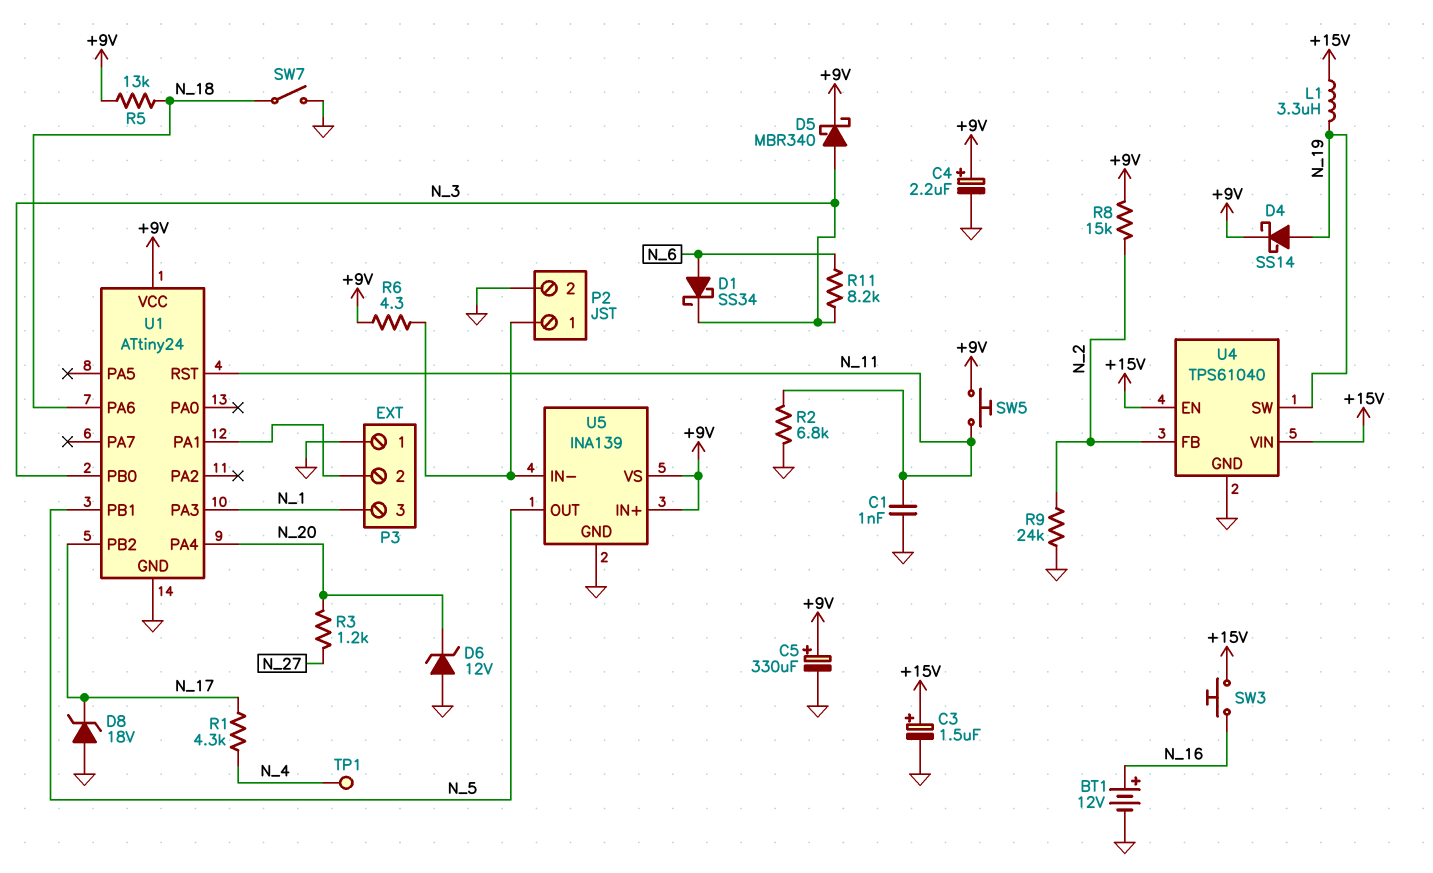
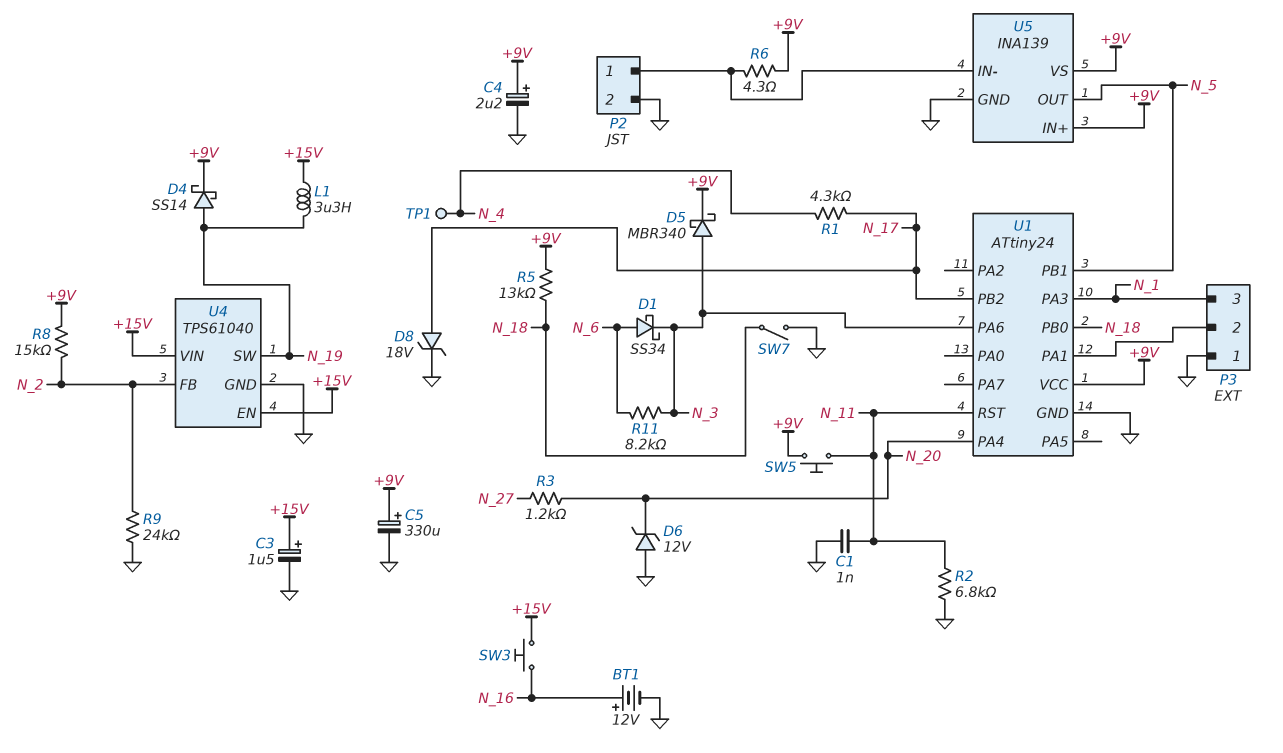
D8: zener 18V (A GND, K N_17) -> zener 18V (A N_17, K GND)
U1 pin PA6: N_18 -> N_3
U1 pin PB0: N_3 -> N_18

